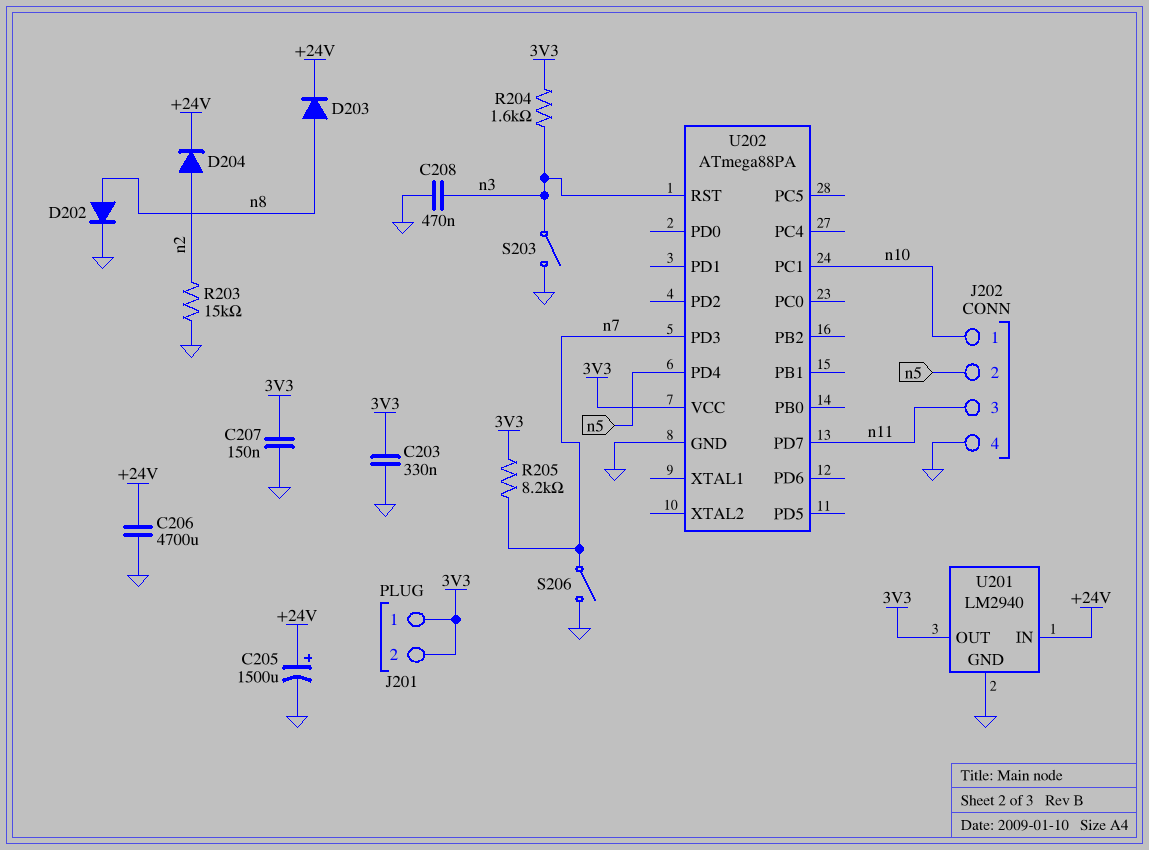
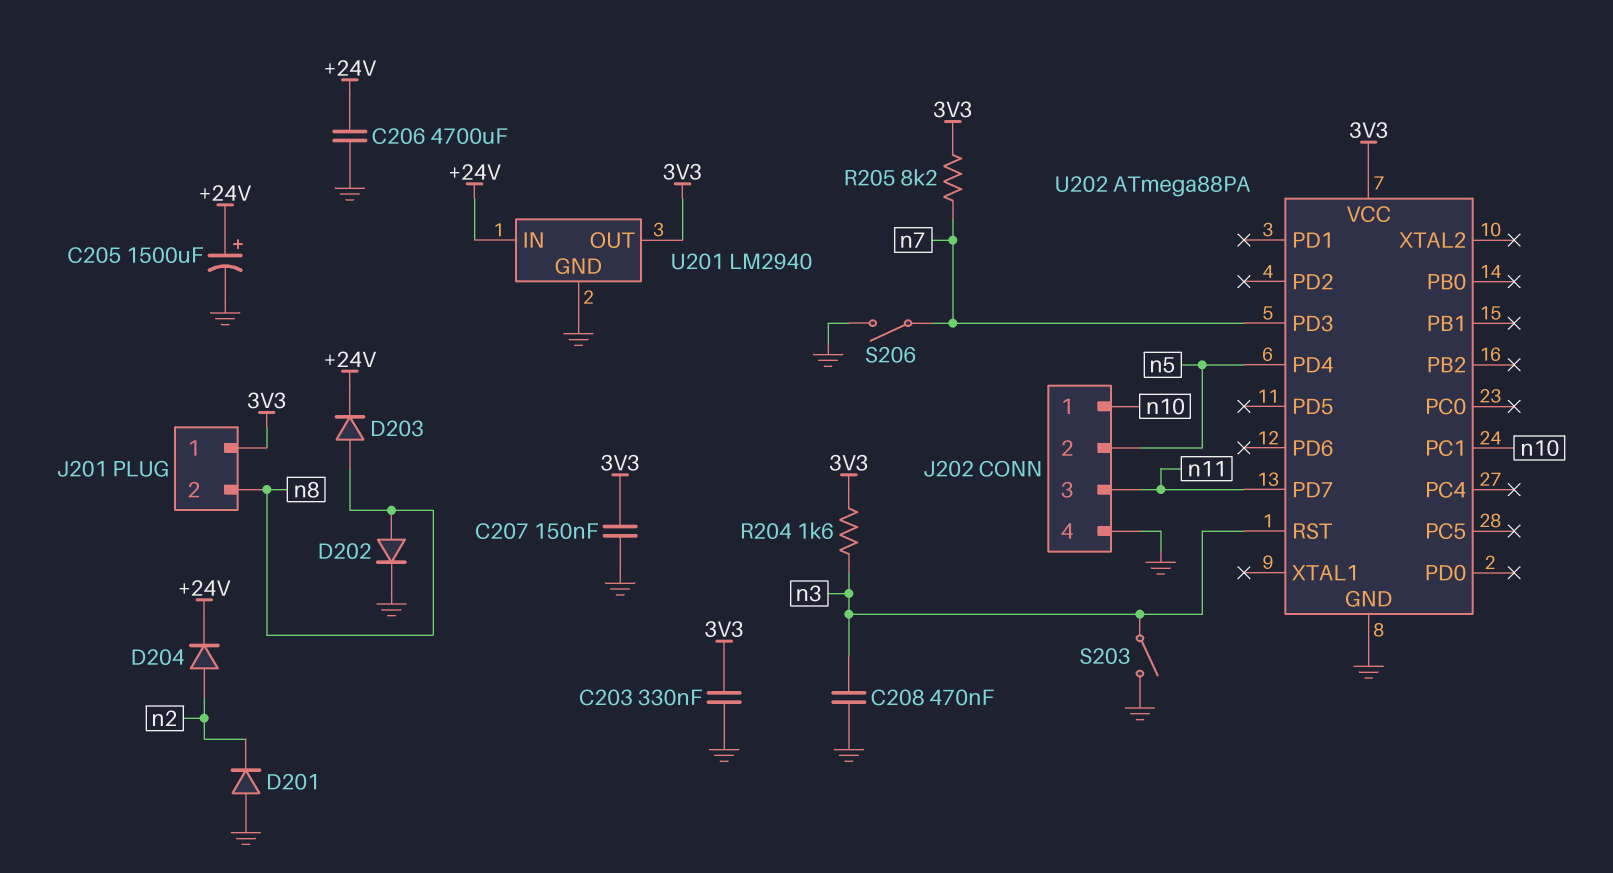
D201: none -> diode (A GND, K n2)
J201 pin 2: 3V3 -> n8
R203: 15k (GND, n2) -> none

